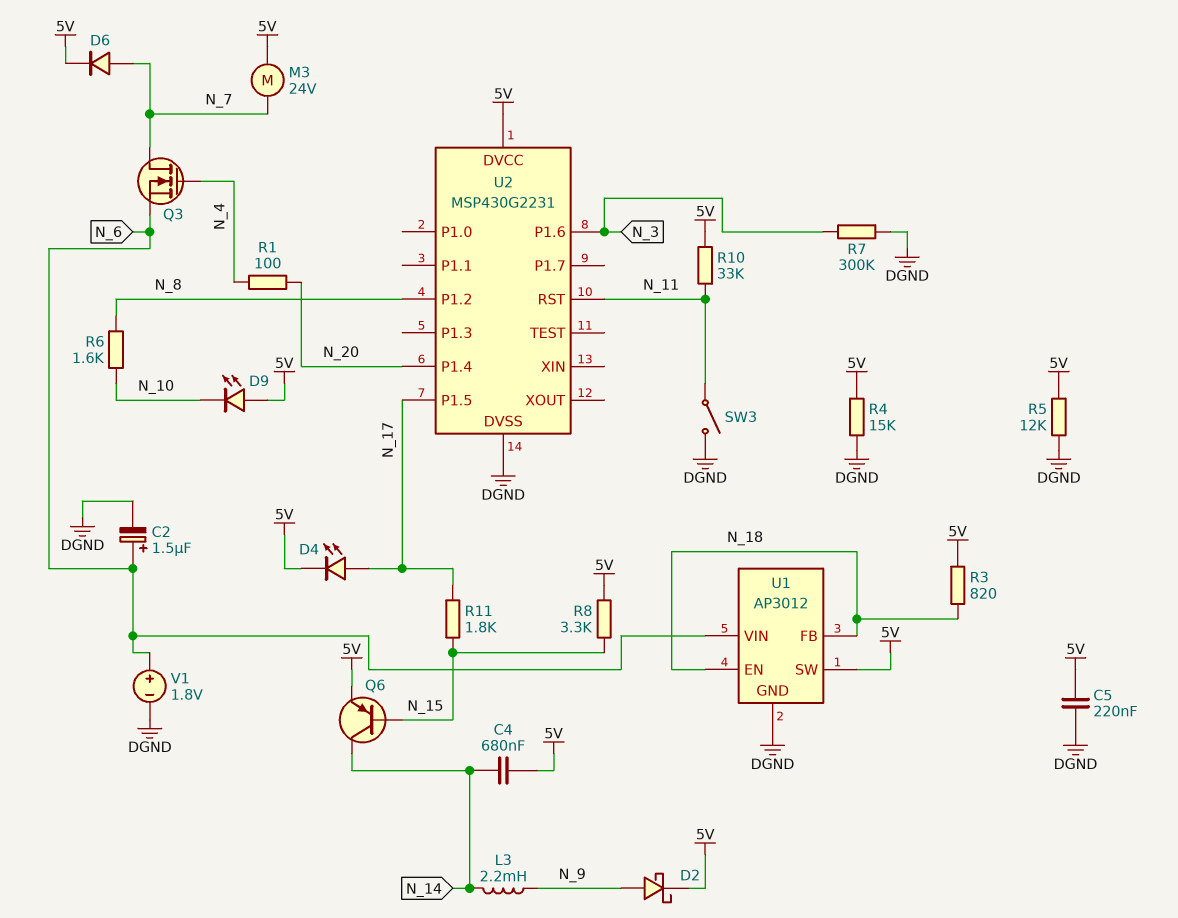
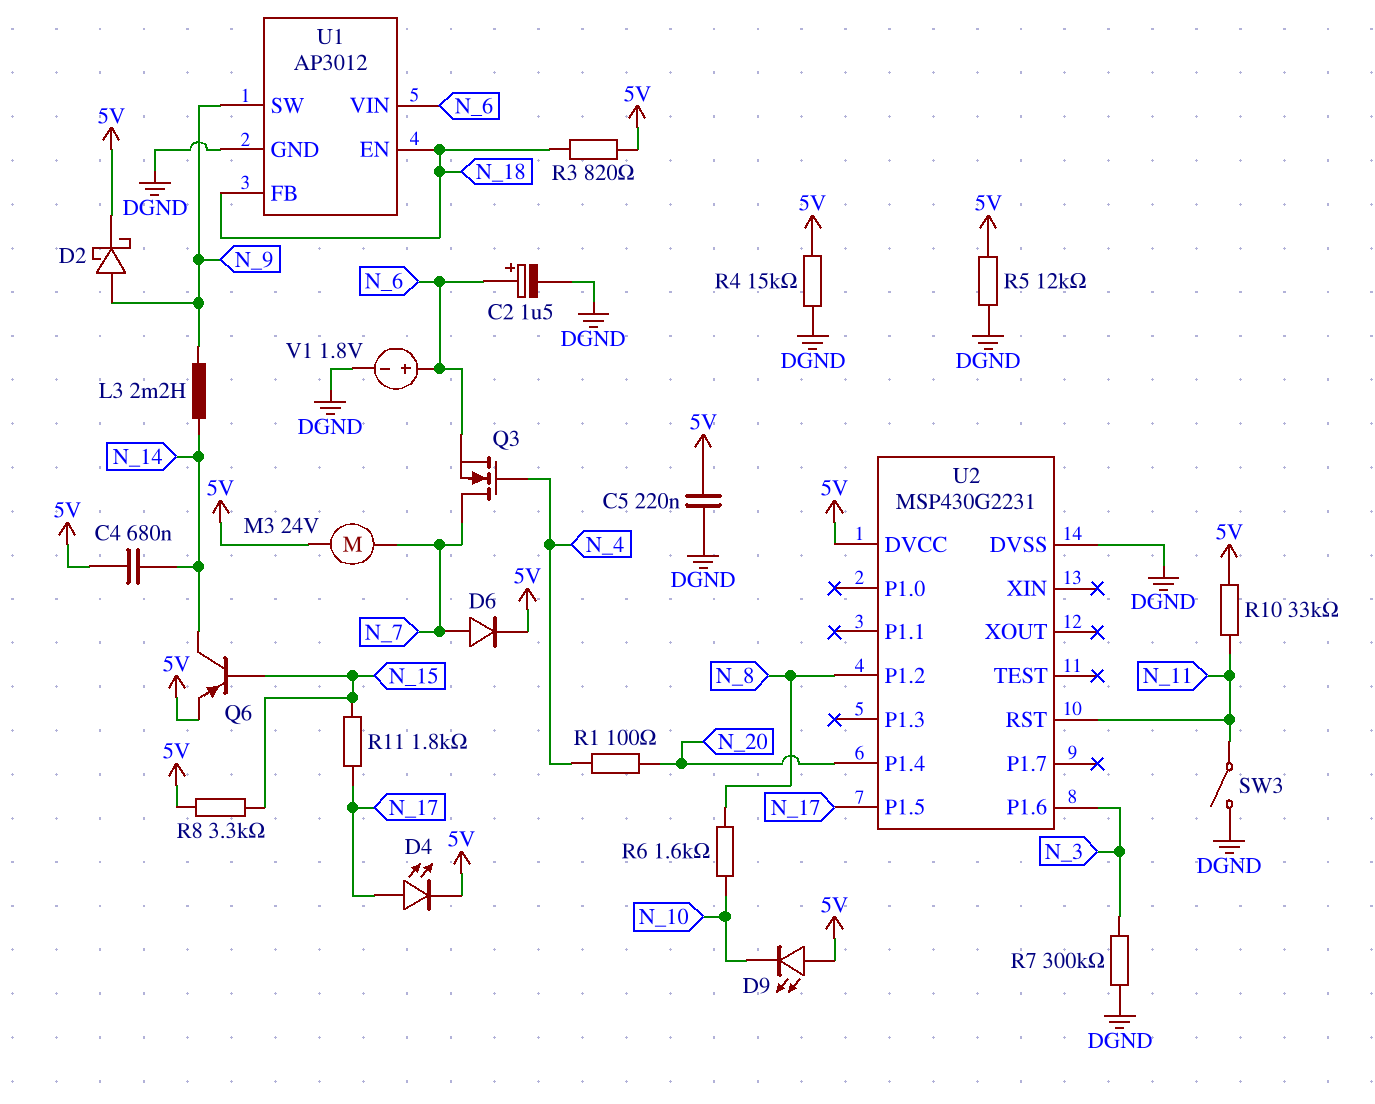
U1 pin SW: 5V -> N_9

